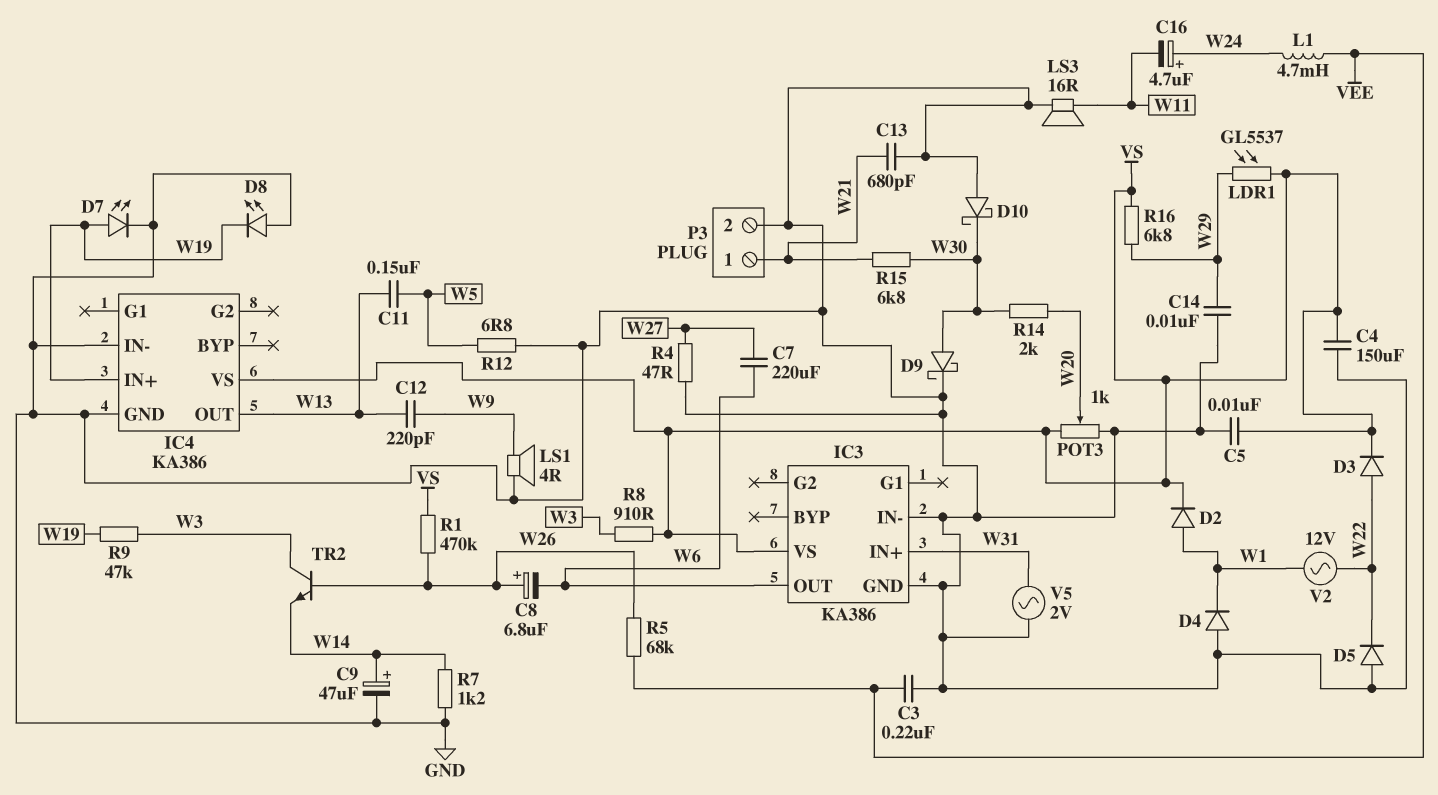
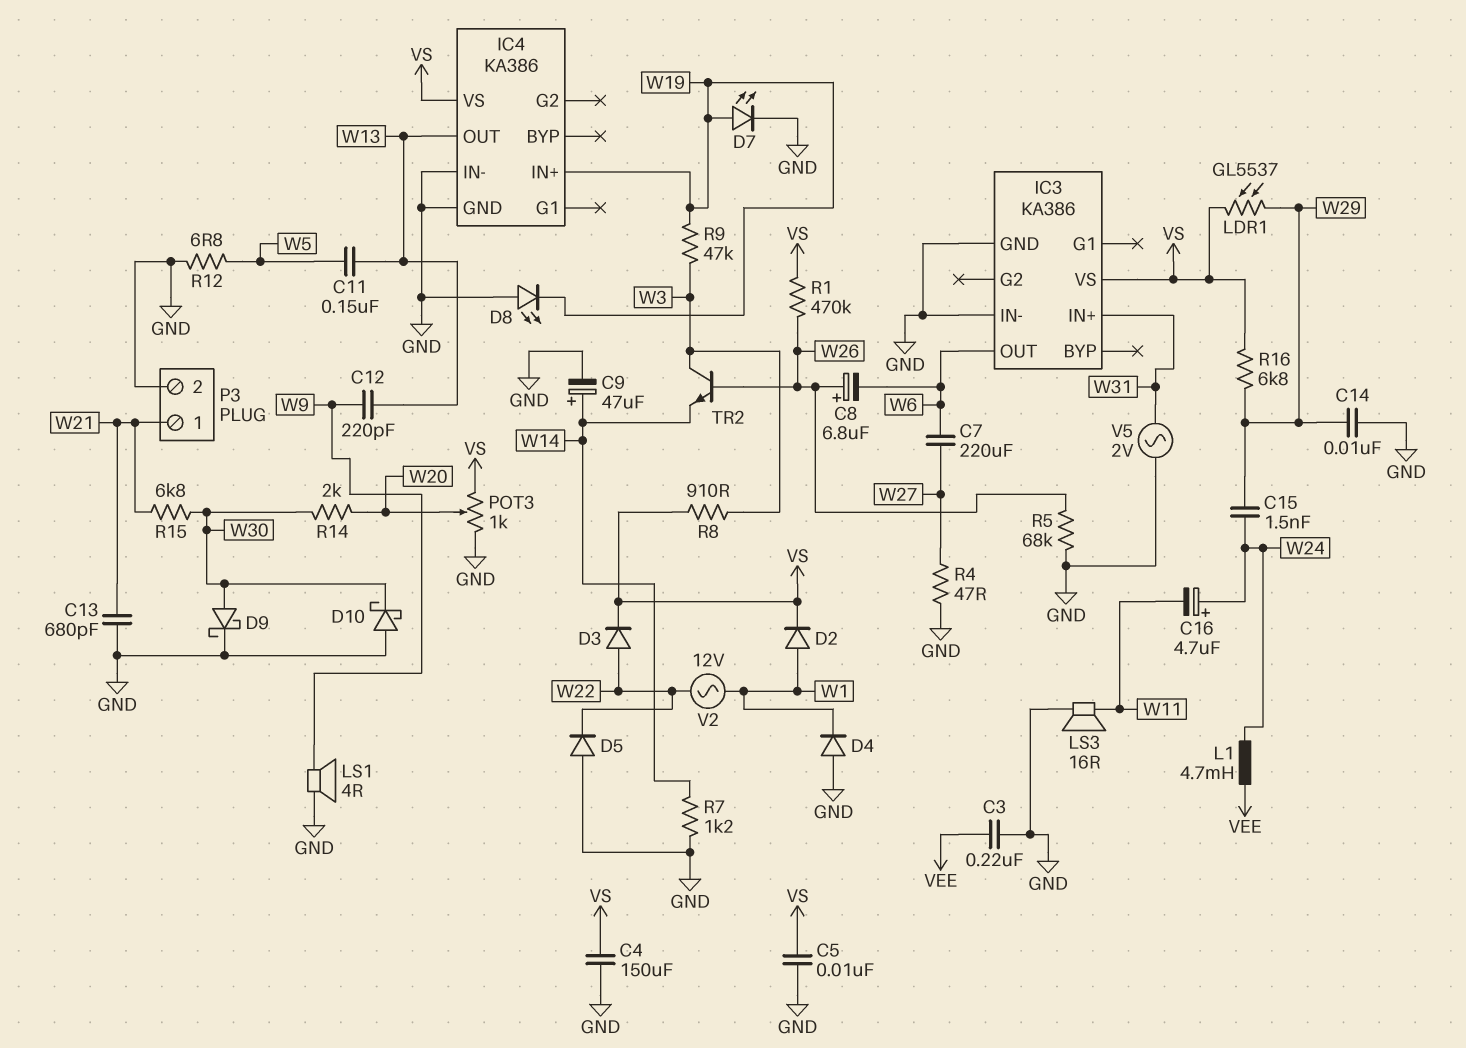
C15: none -> 1.5nF (W24, W29)
R5: 68k (VEE, W26) -> 68k (GND, W26)

